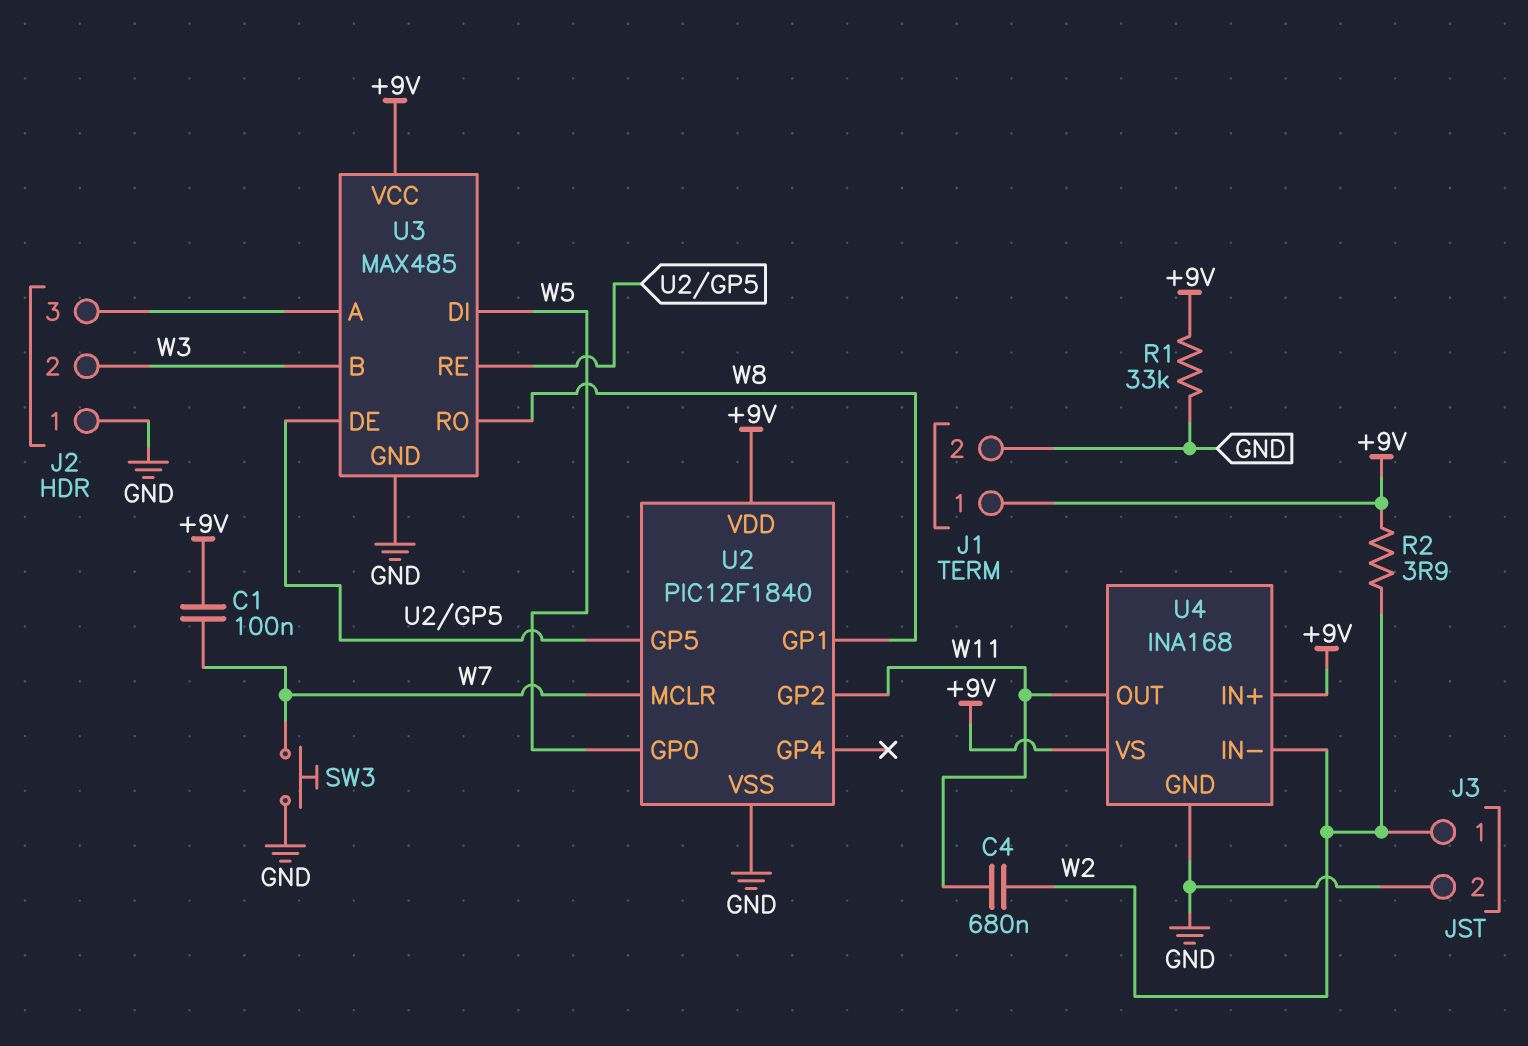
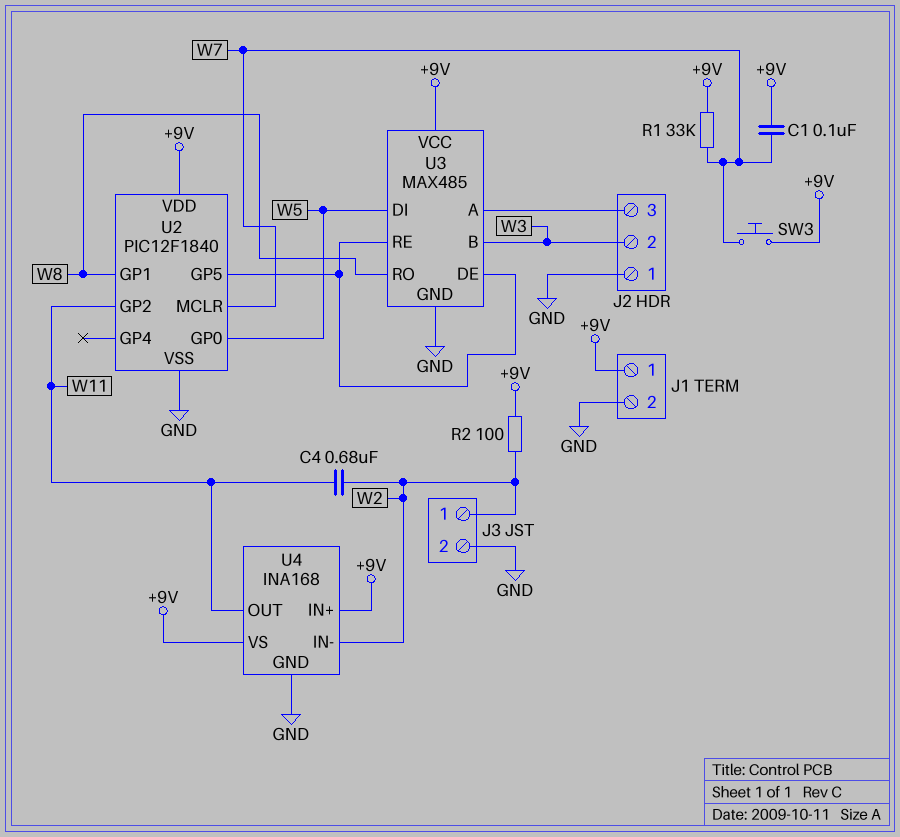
R1: 33k (+9V, GND) -> 33k (+9V, W7)
R2: 3.9 (+9V, W2) -> 100 (+9V, W2)
SW3: button (GND, W7) -> button (+9V, W7)

